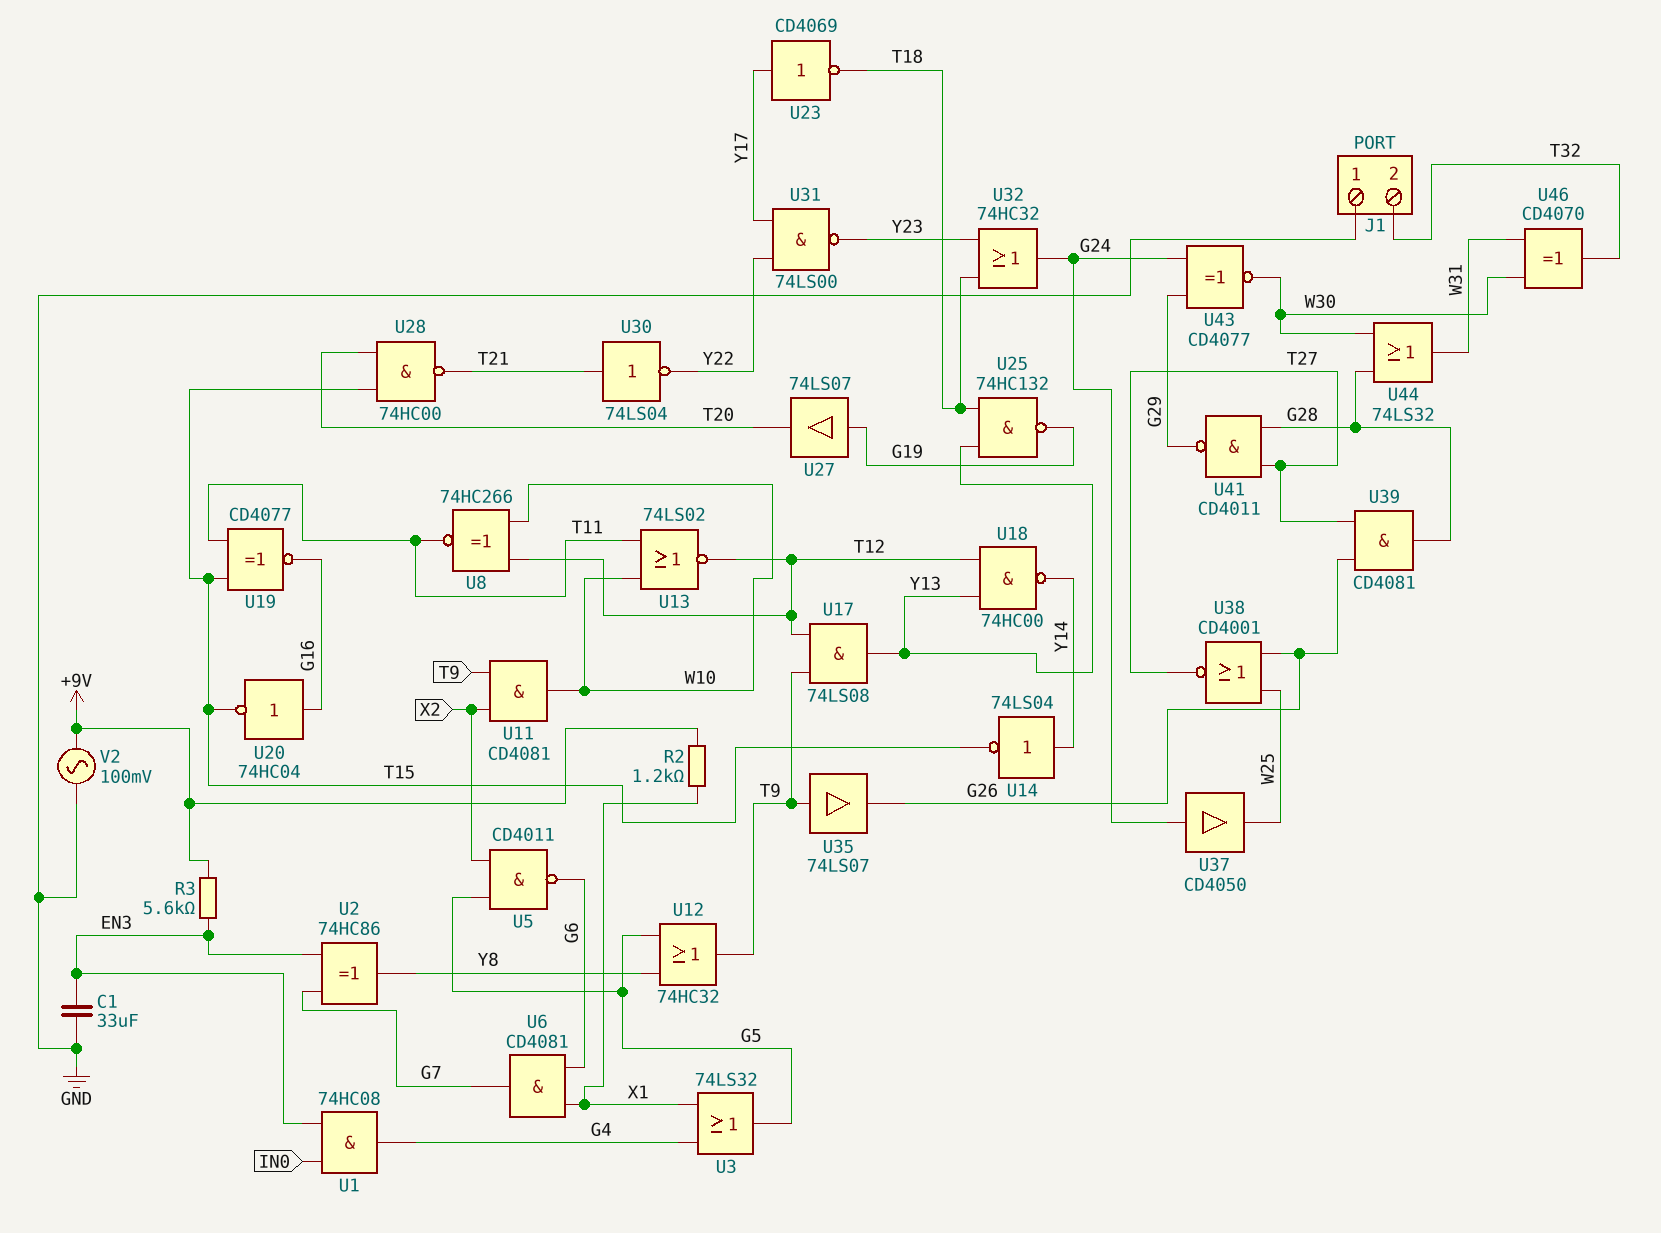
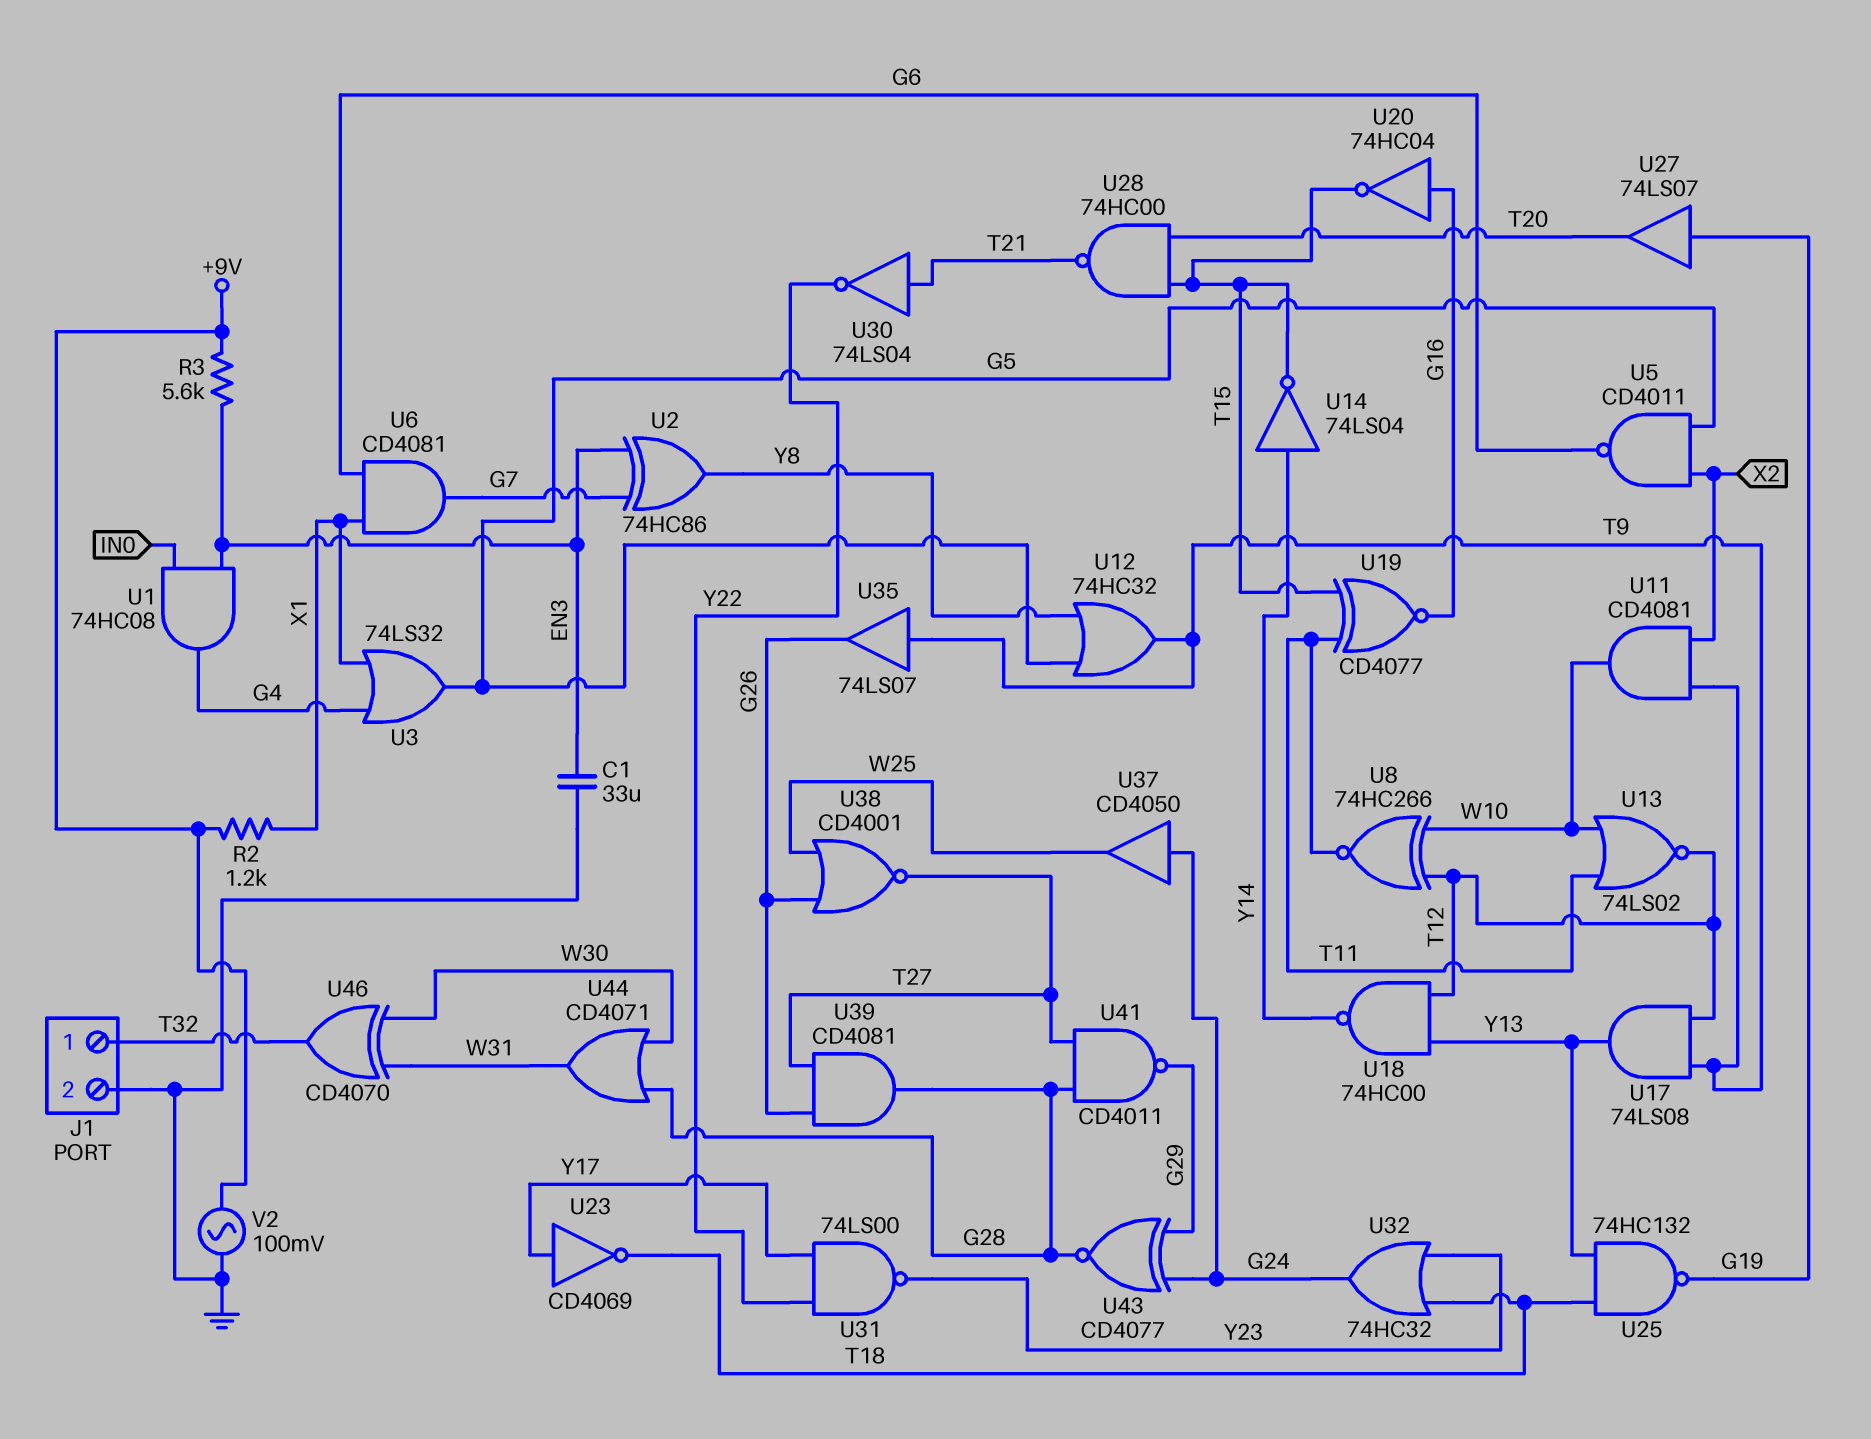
J1 pin 1: GND -> T32
J1 pin 2: T32 -> GND
U43: XNOR CD4077 (in G24, in G29, out W30) -> XNOR CD4077 (in G24, in G29, out G28)
U44: OR 74LS32 (in G28, in W30, out W31) -> OR CD4071 (in G28, in W30, out W31)

